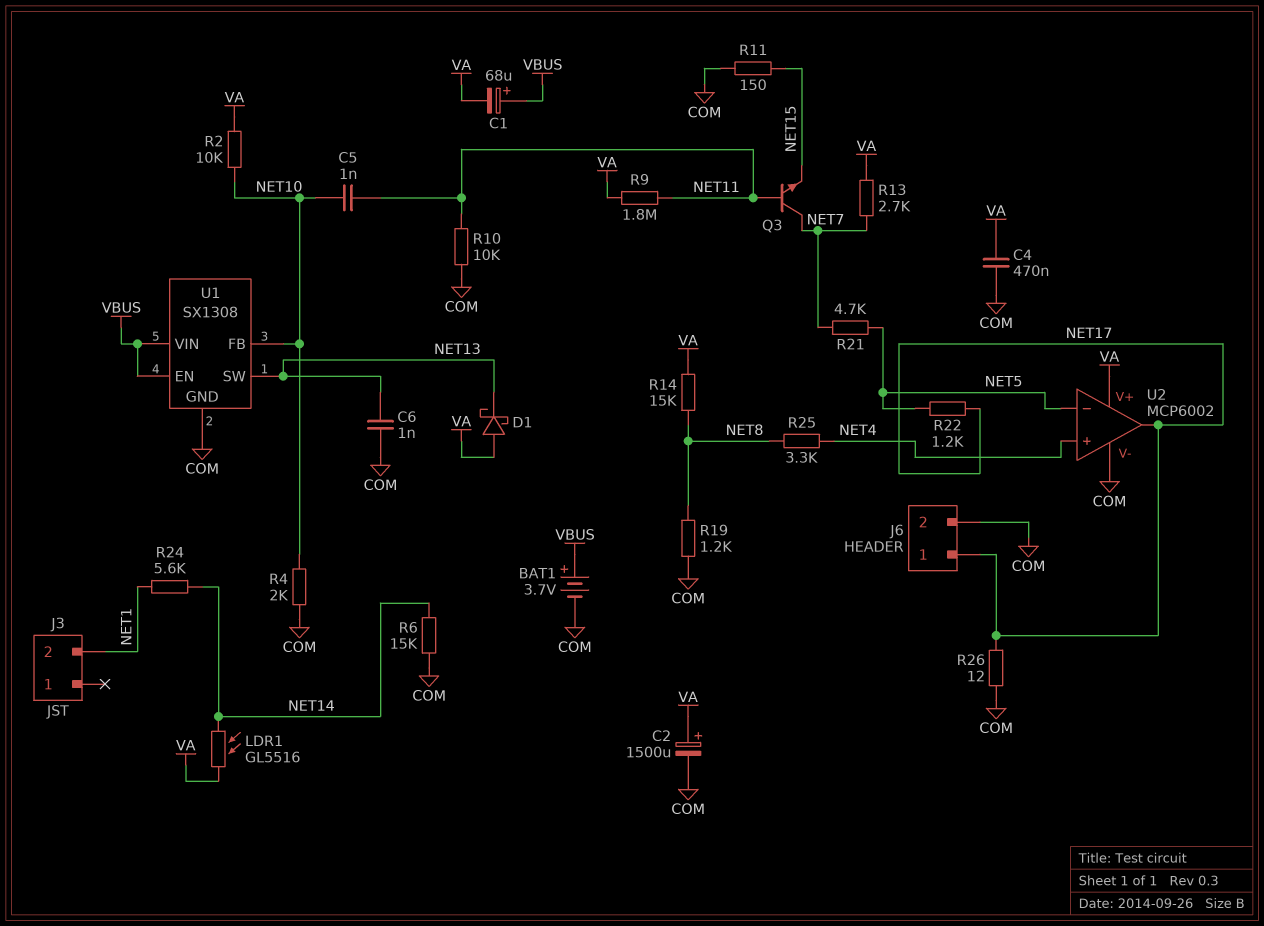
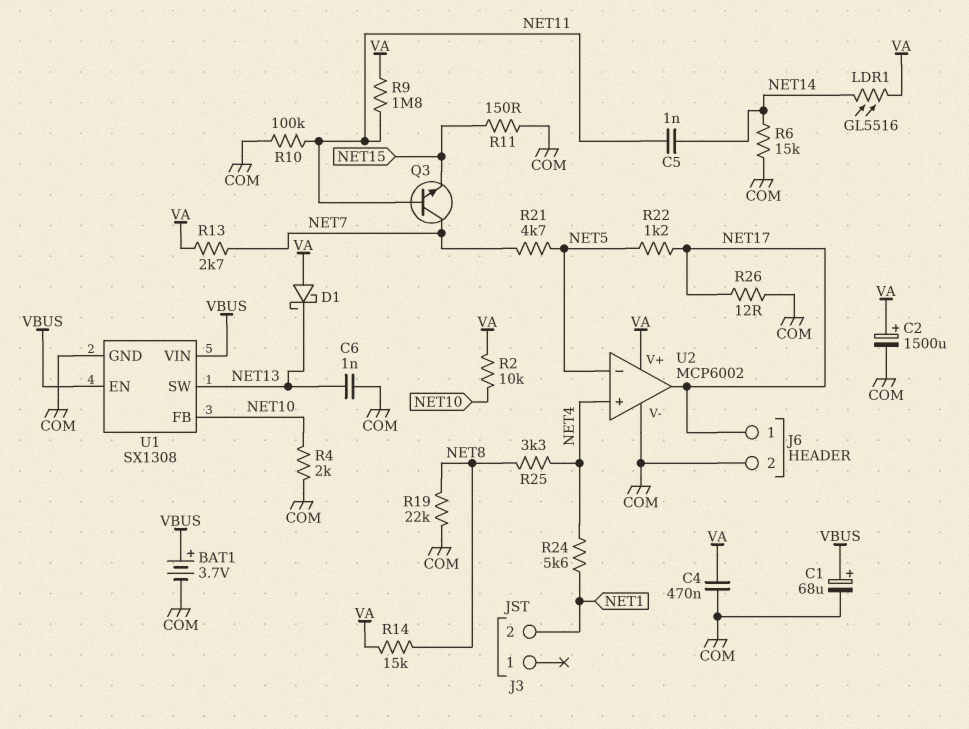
C1: 68uF (plus VBUS, minus VA) -> 68uF (plus VBUS, minus COM)
C5: 1nF (NET10, NET11) -> 1nF (NET11, NET14)
R10: 10k (COM, NET11) -> 100k (COM, NET11)
R19: 1.2k (COM, NET8) -> 22k (COM, NET8)
R24: 5.6k (NET1, NET14) -> 5.6k (NET1, NET4)

